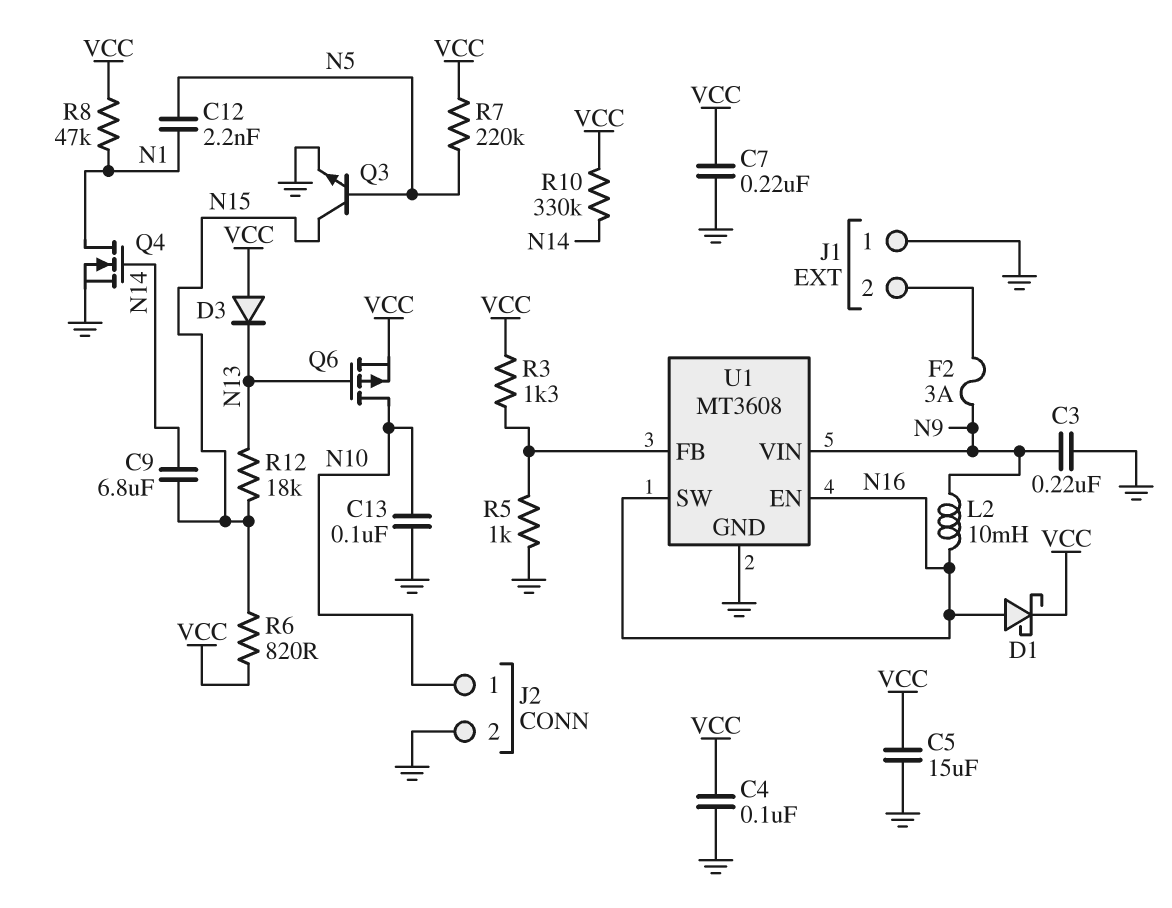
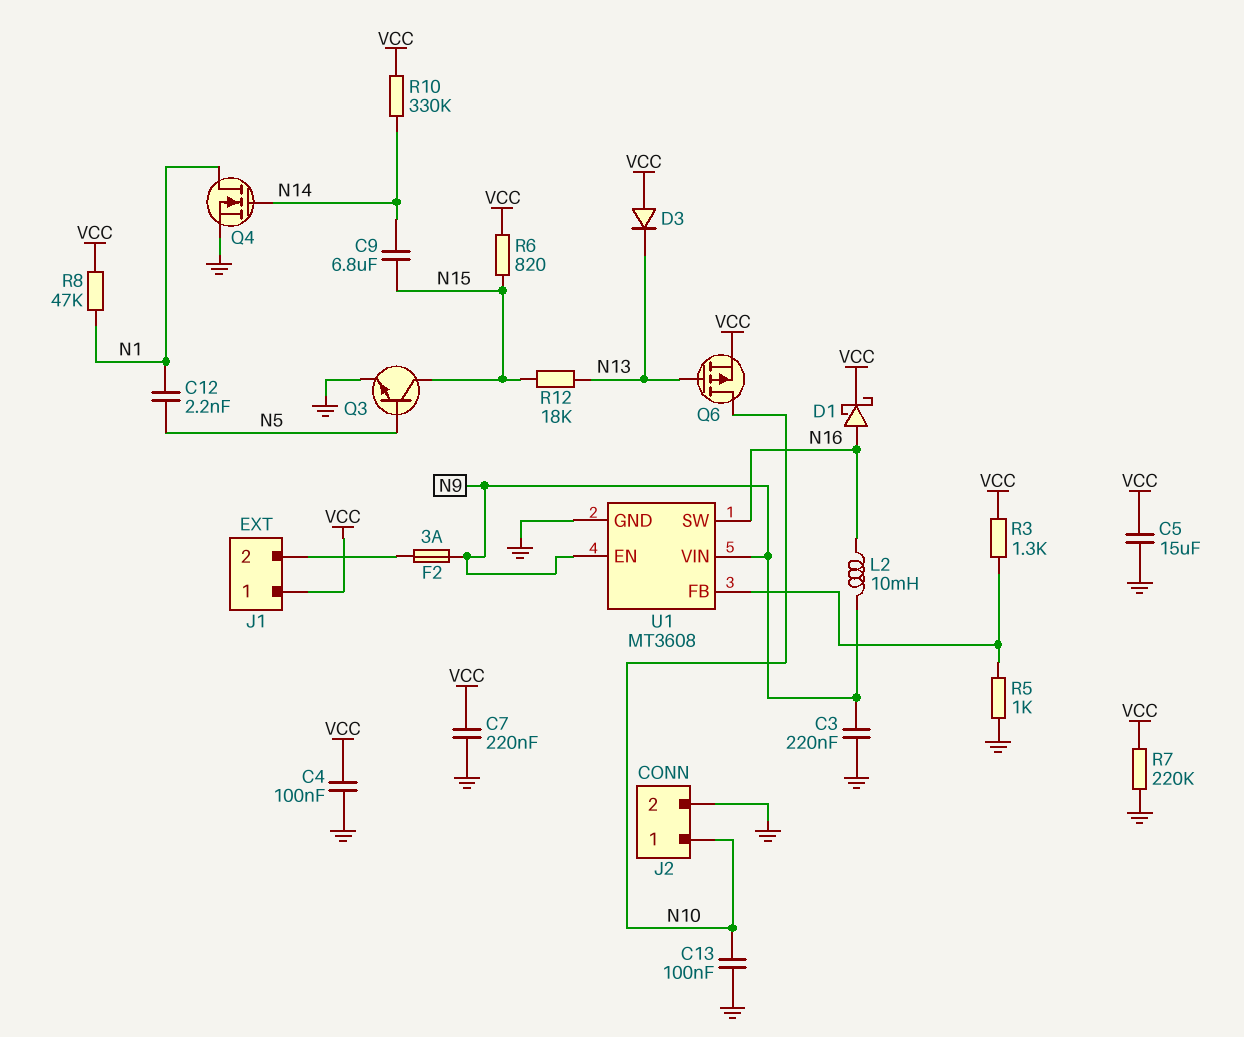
J1 pin 1: GND -> VCC
R7: 220k (N5, VCC) -> 220k (GND, VCC)
U1 pin EN: N16 -> N9

